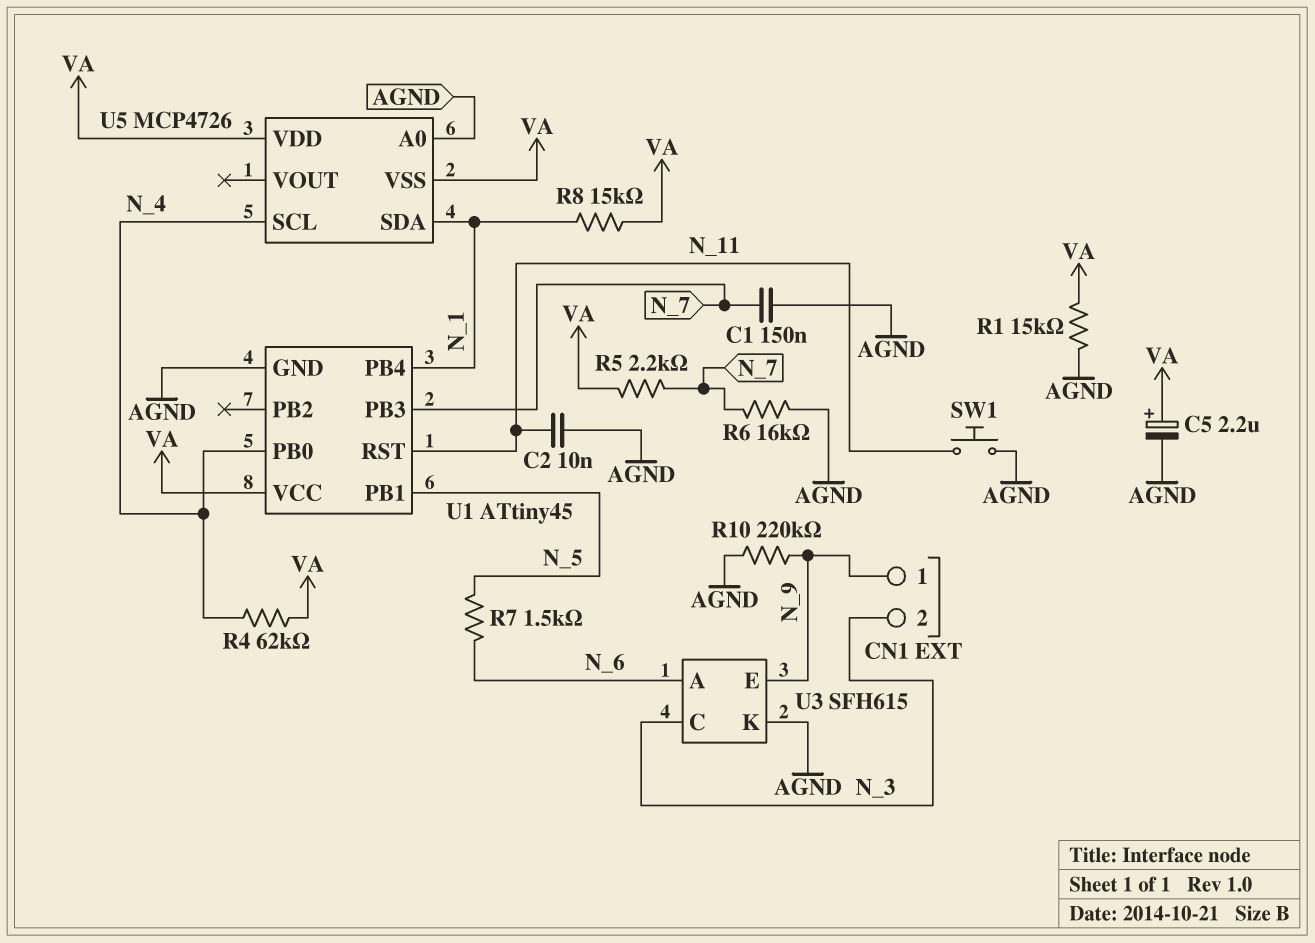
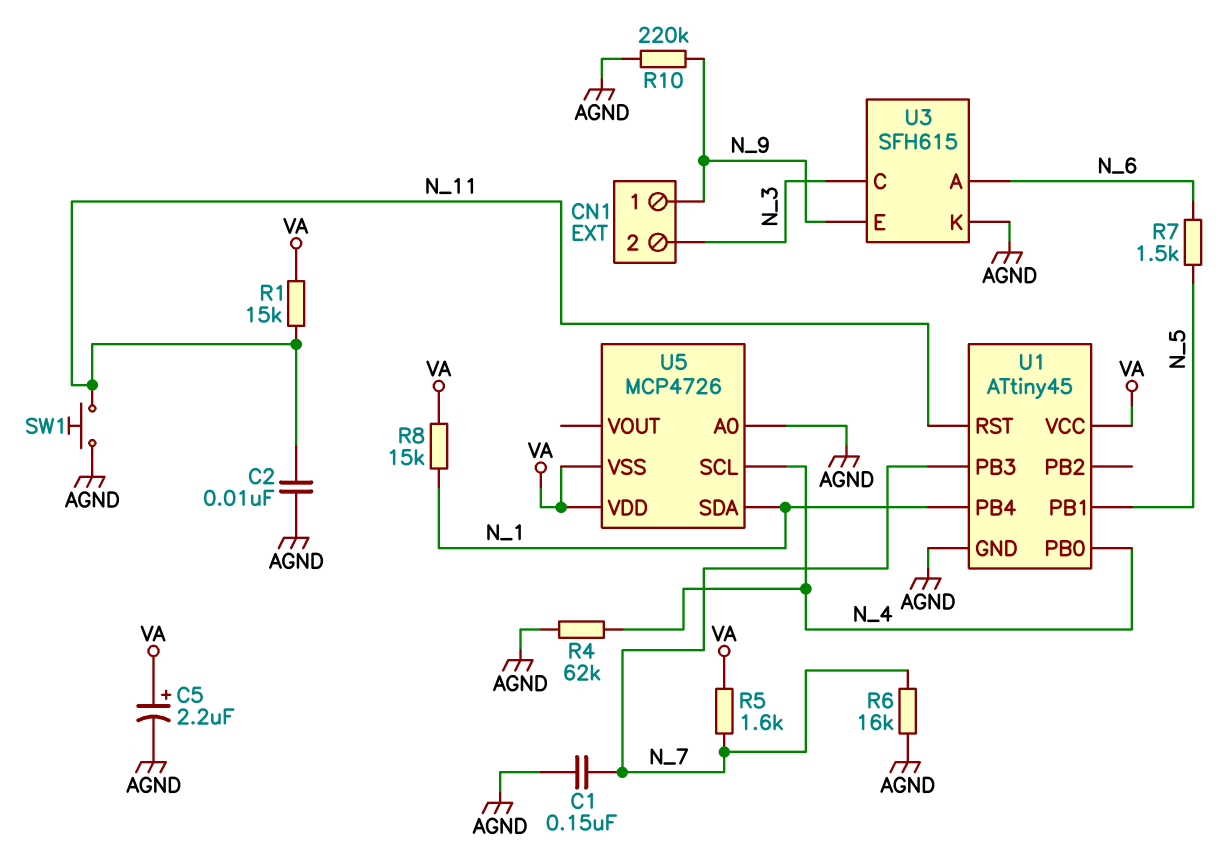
R1: 15k (AGND, VA) -> 15k (N_11, VA)
R4: 62k (N_4, VA) -> 62k (AGND, N_4)
R5: 2.2k (N_7, VA) -> 1.6k (N_7, VA)

